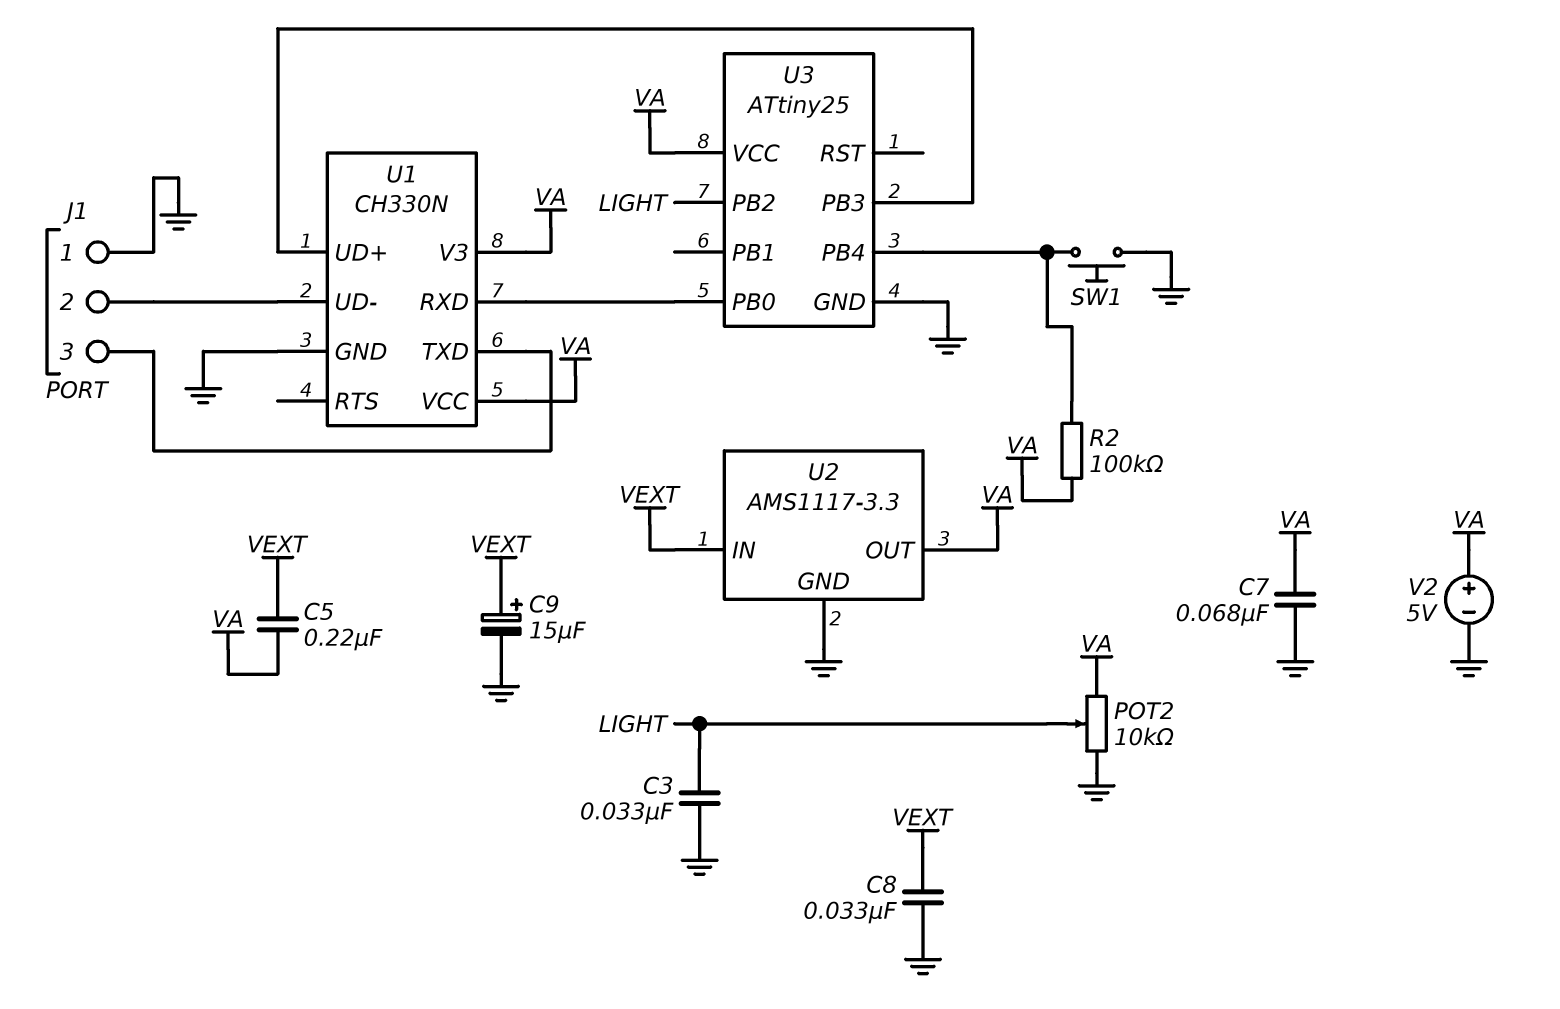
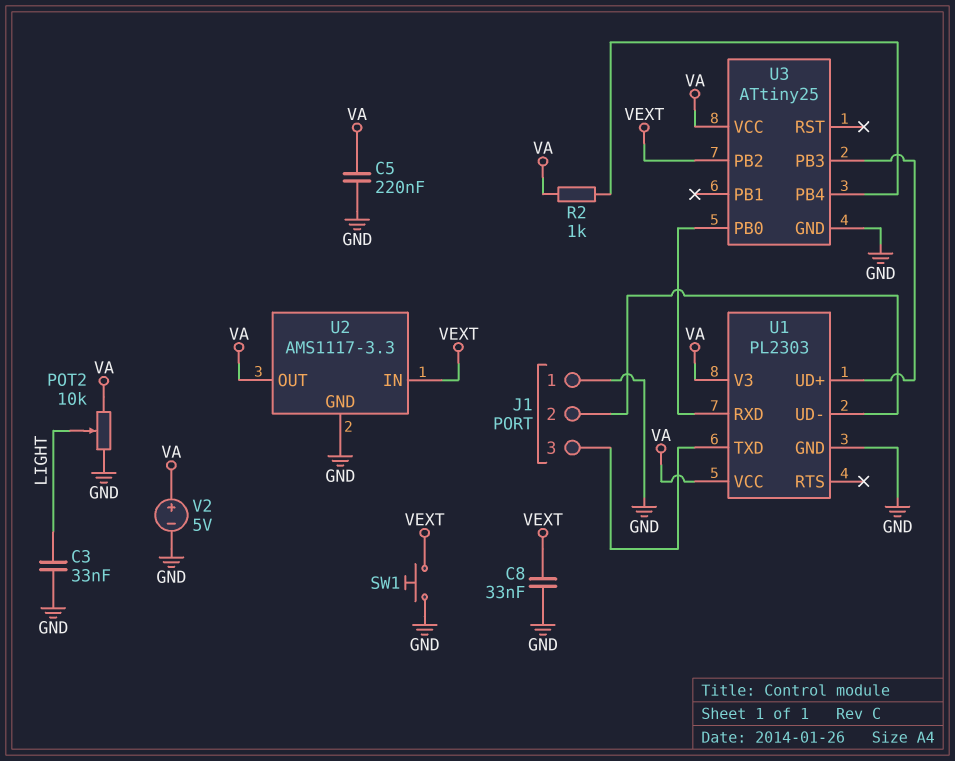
C5: 220nF (VA, VEXT) -> 220nF (GND, VA)
C7: 68nF (GND, VA) -> none
C9: 15uF (plus VEXT, minus GND) -> none
R2: 100k (U3/PB4, VA) -> 1k (U3/PB4, VA)
SW1: button (GND, U3/PB4) -> button (GND, VEXT)
U1: CH330N -> PL2303
U3 pin PB2: LIGHT -> VEXT

